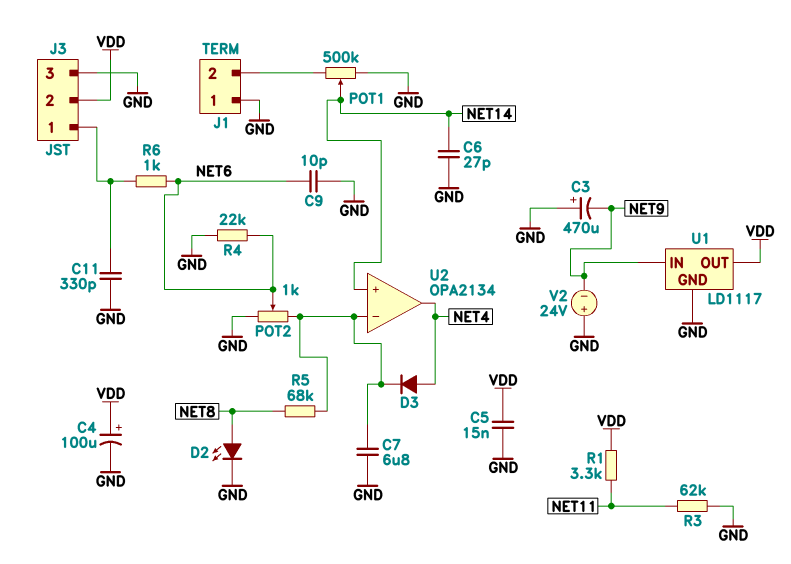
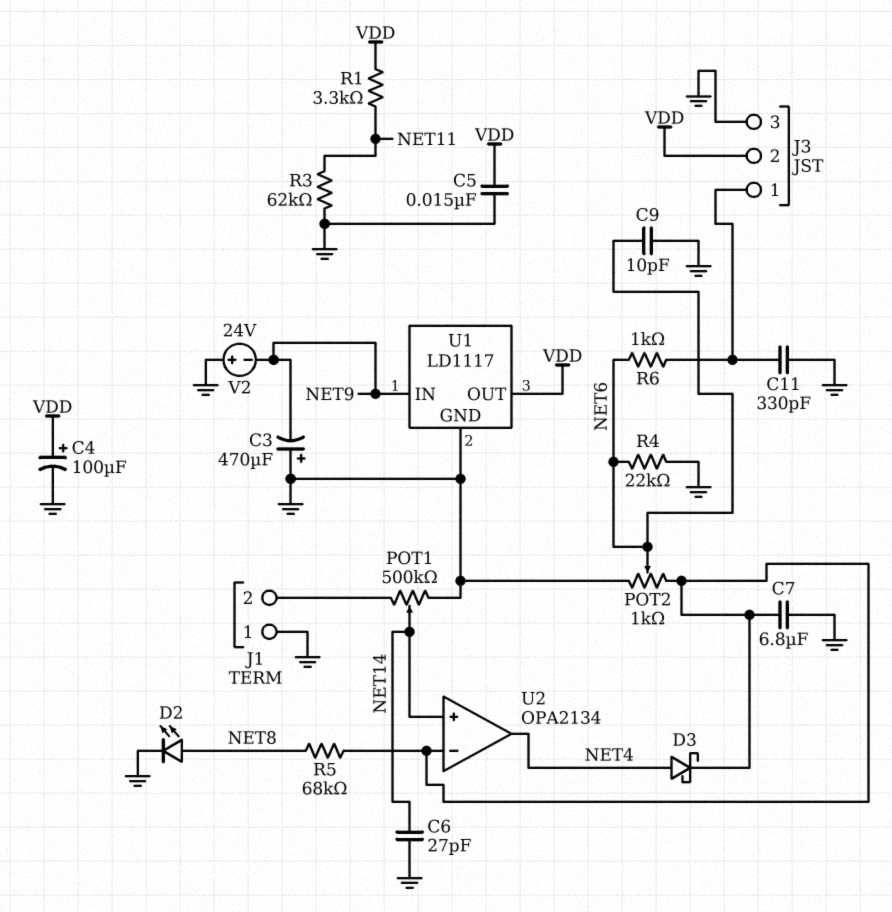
D3: diode (A NET4, K U2/in-) -> schottky (A NET4, K U2/in-)

